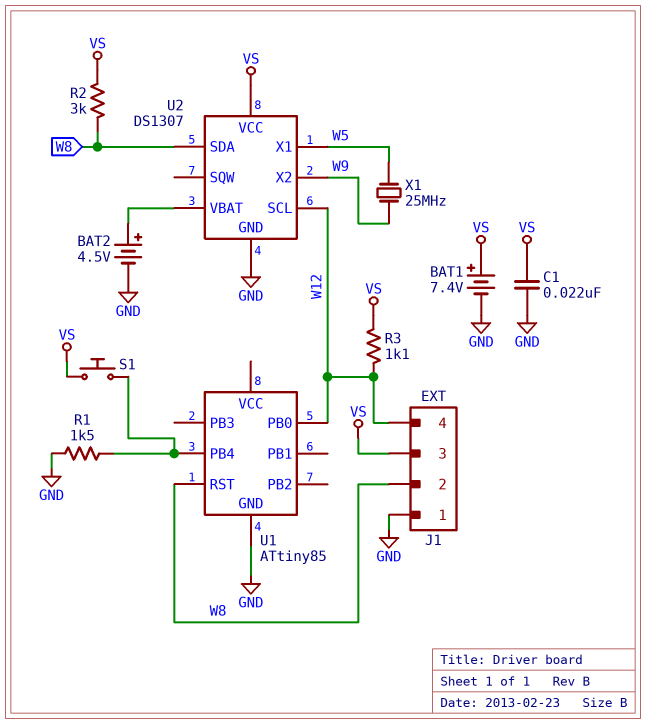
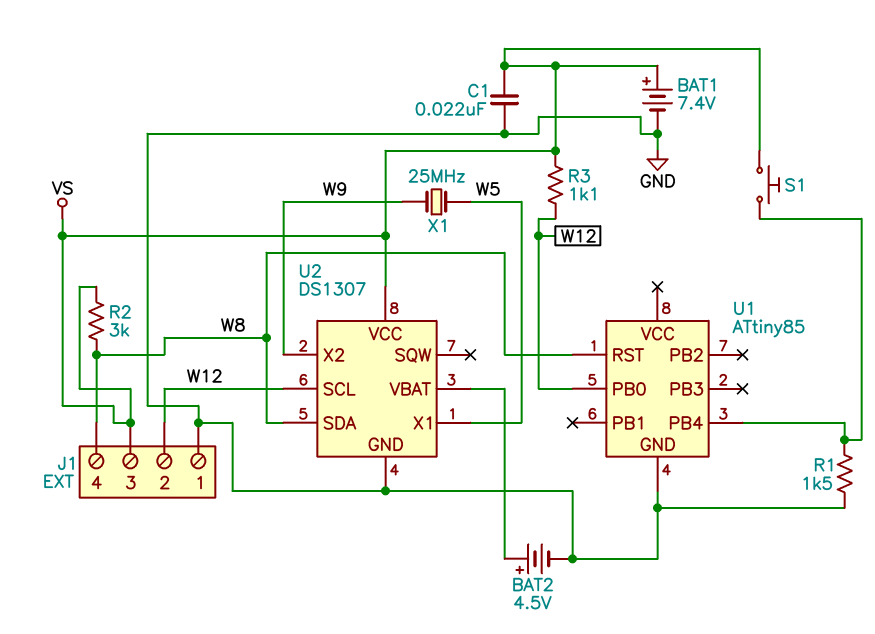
J1 pin 2: W8 -> W12
J1 pin 4: W12 -> W8

